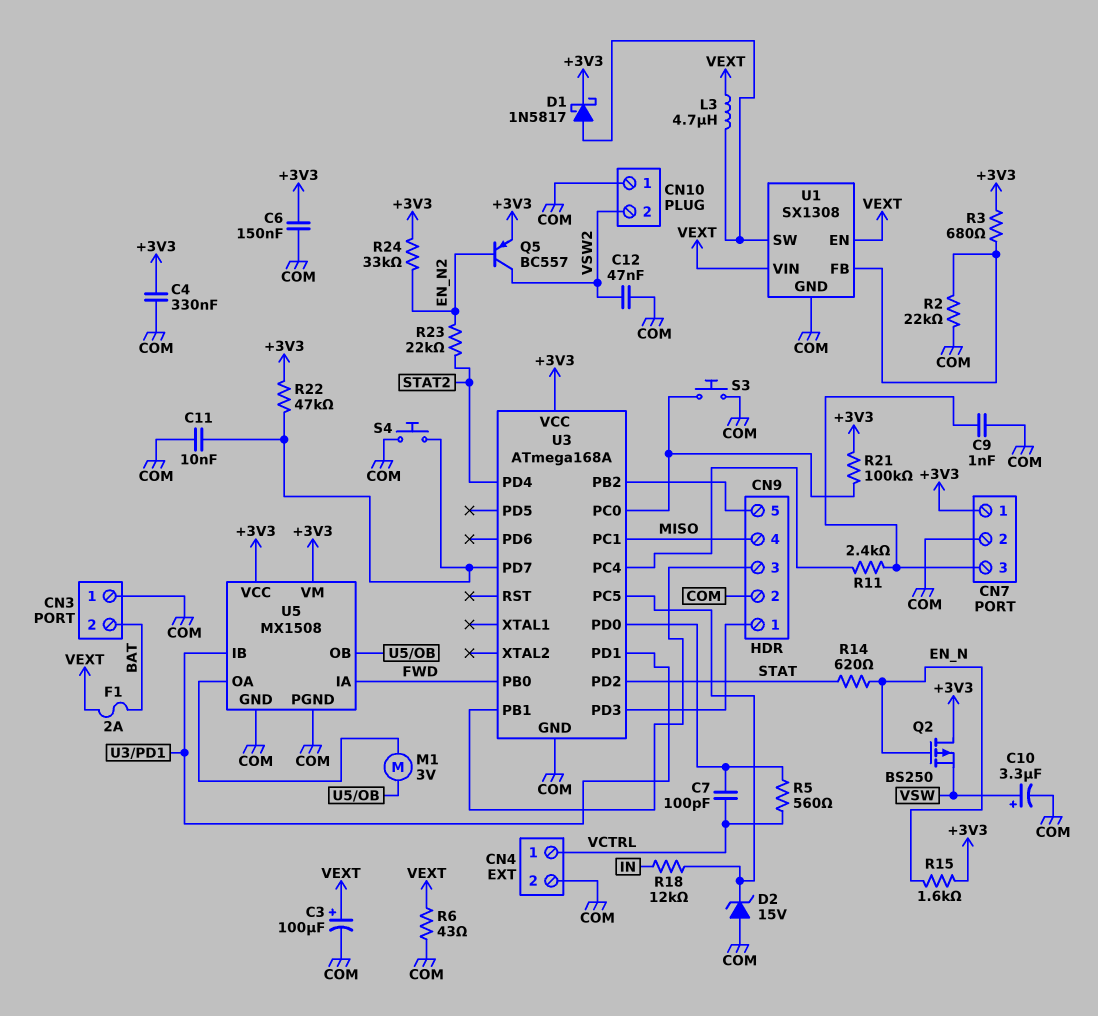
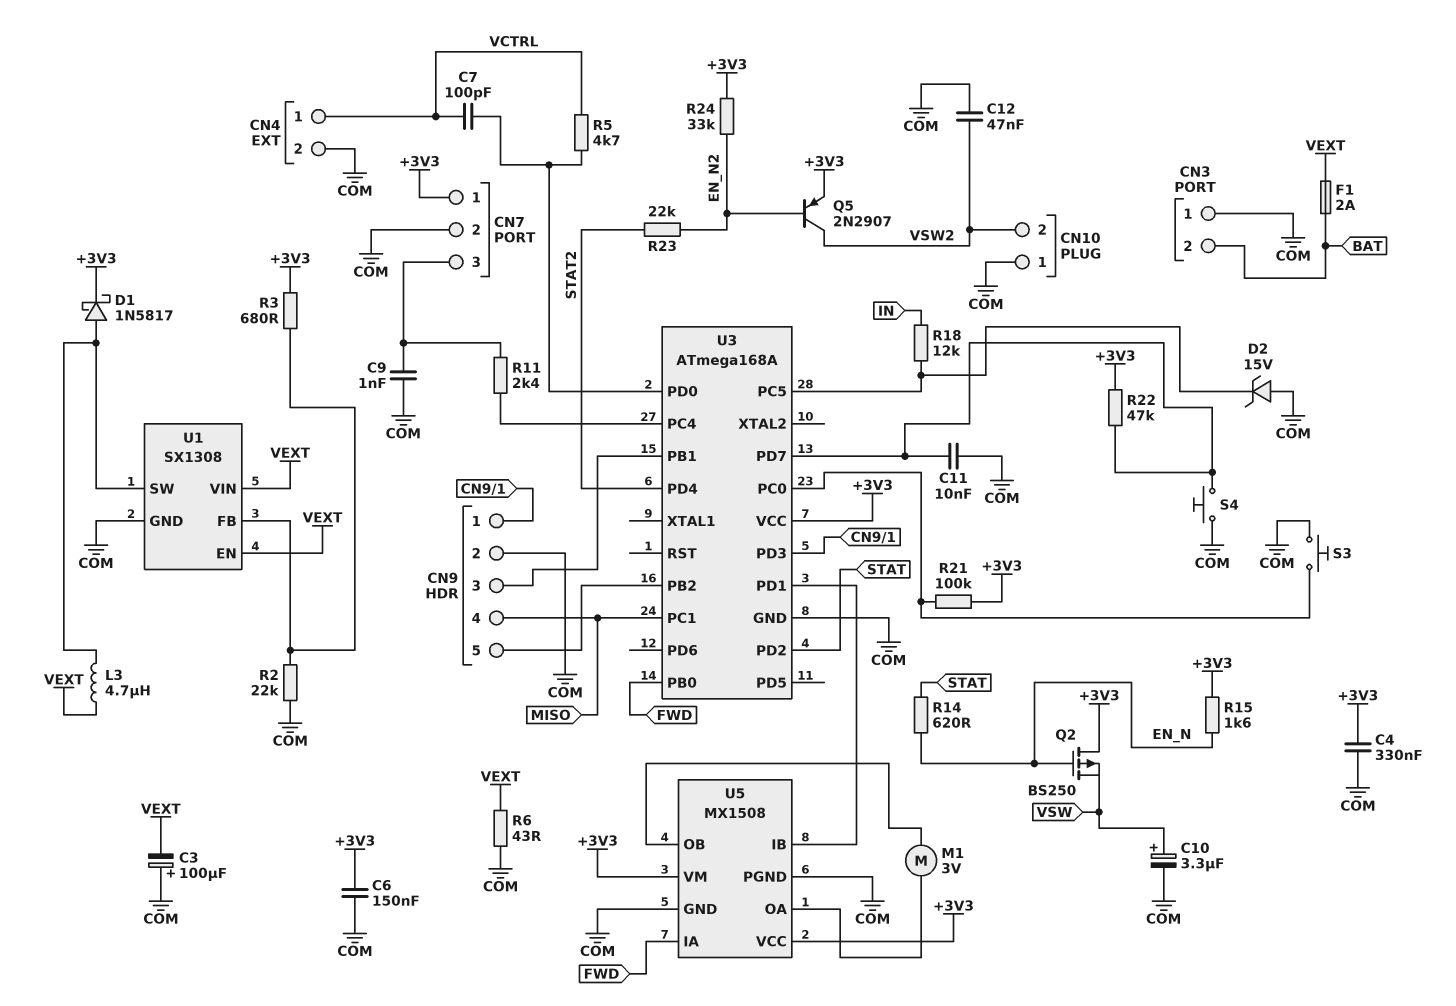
C3: 100uF (plus VEXT, minus COM) -> 100uF (plus COM, minus VEXT)
Q5: PNP BC557 (B EN_N2, C VSW2, E +3V3) -> PNP 2N2907 (B EN_N2, C VSW2, E +3V3)
R5: 560 (U3/PD0, VCTRL) -> 4.7k (U3/PD0, VCTRL)

